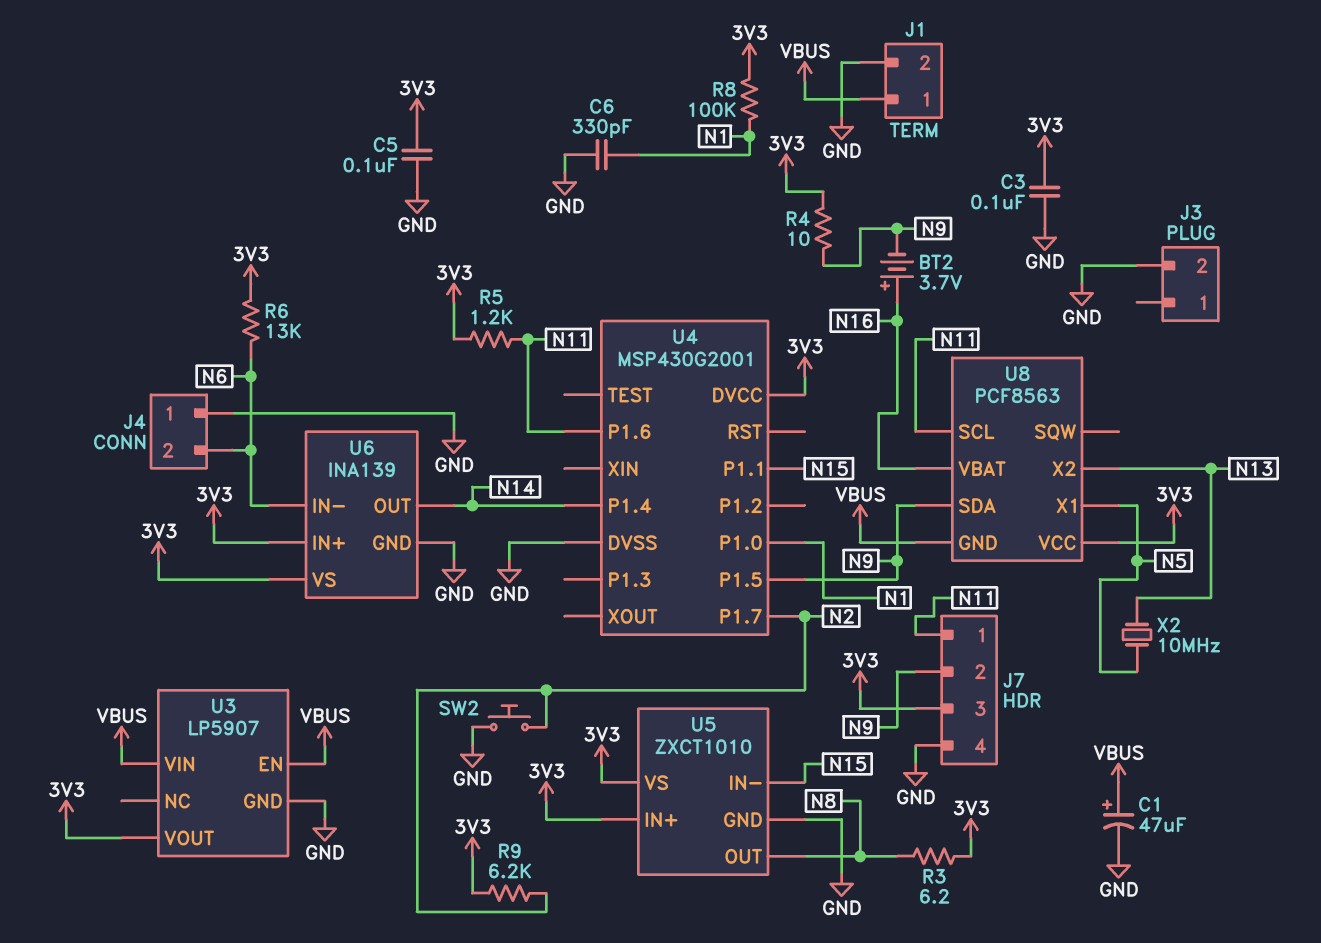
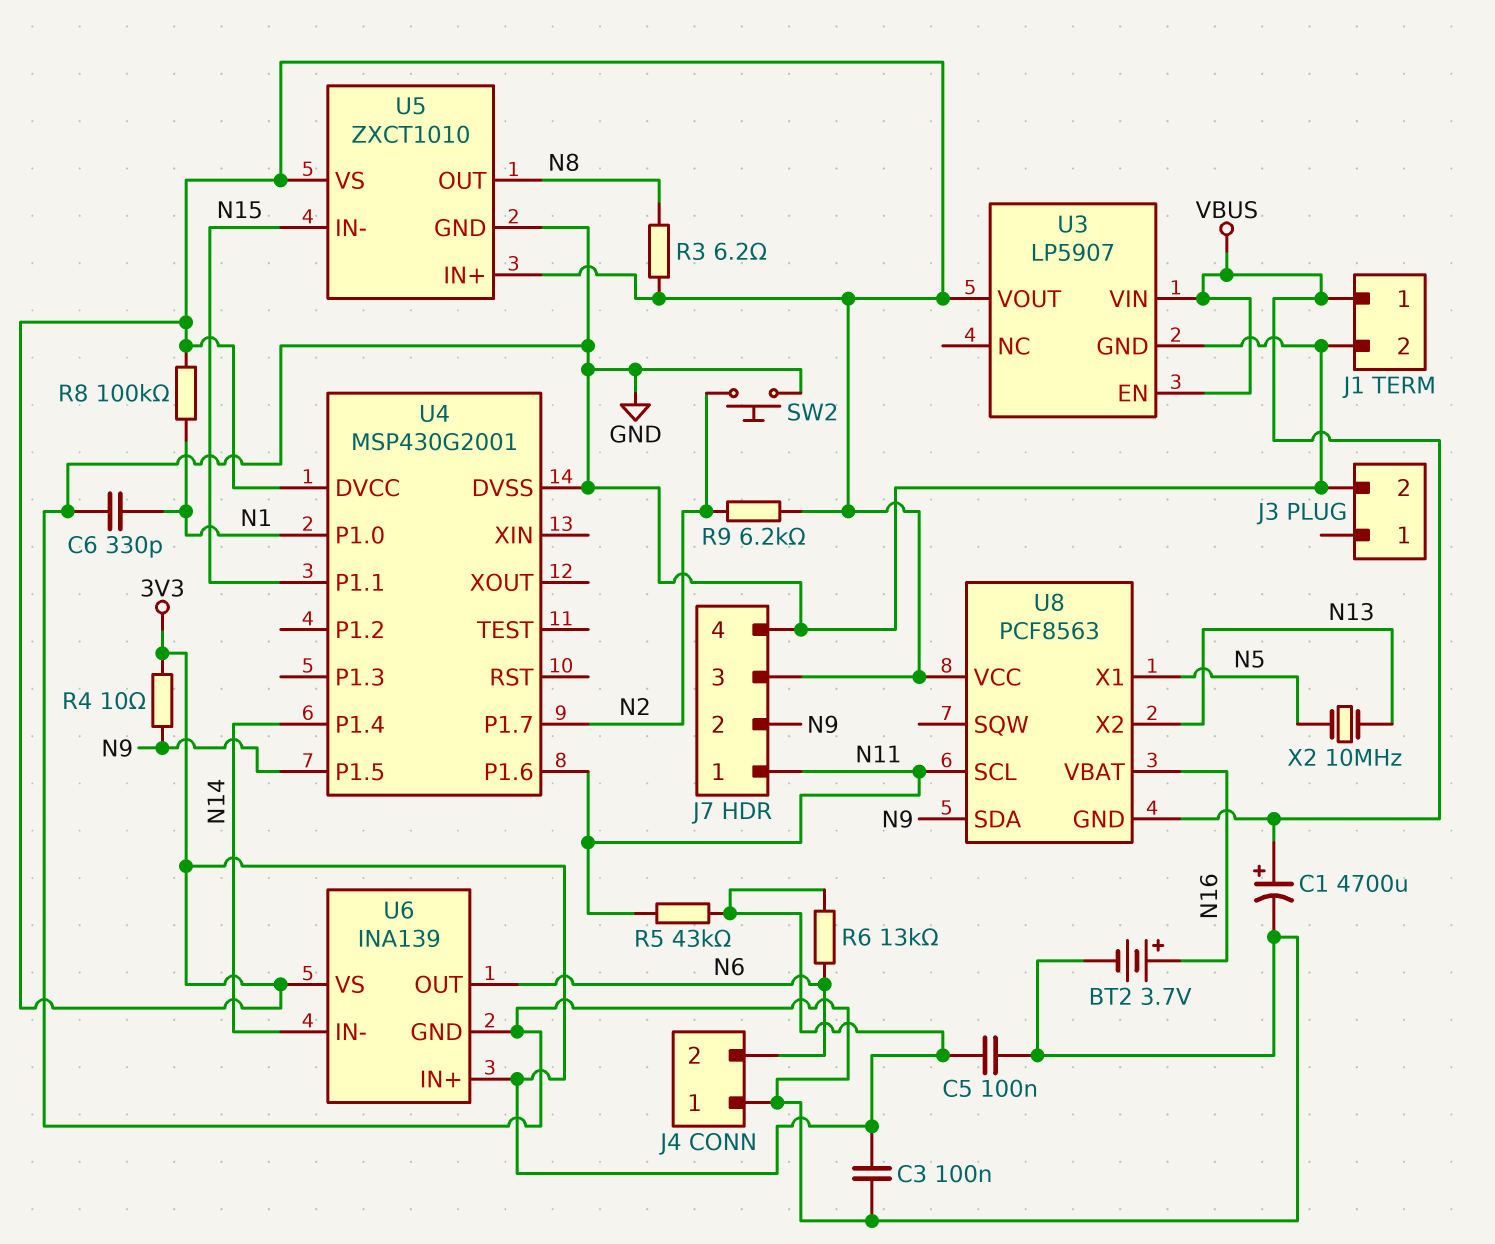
BT2: 3.7V (plus N16, minus N9) -> 3.7V (plus N16, minus GND)
C1: 47uF (plus VBUS, minus GND) -> 4700uF (plus VBUS, minus GND)
R5: 1.2k (3V3, N11) -> 43k (3V3, N11)
U6 pin IN-: N6 -> N14
U6 pin OUT: N14 -> N6

